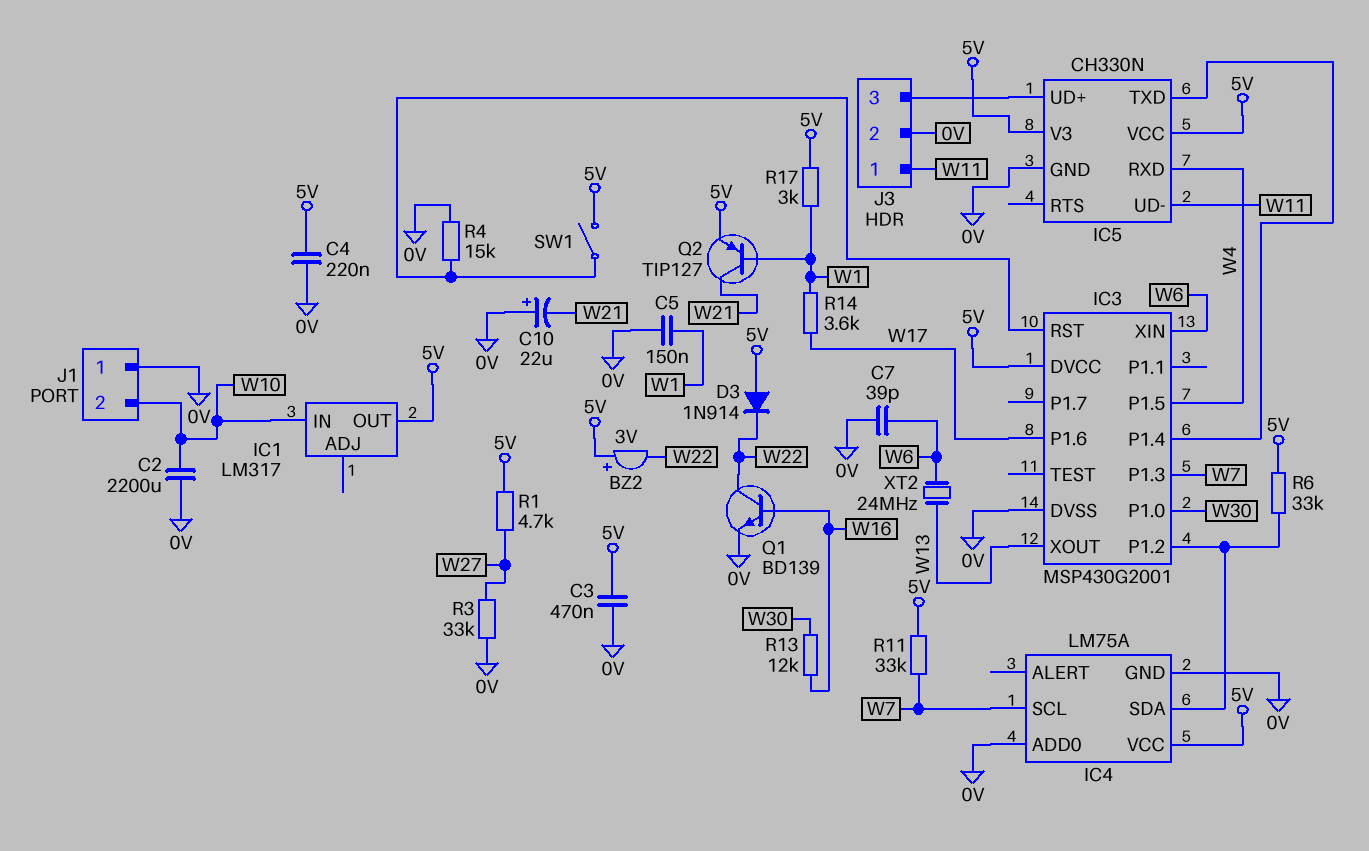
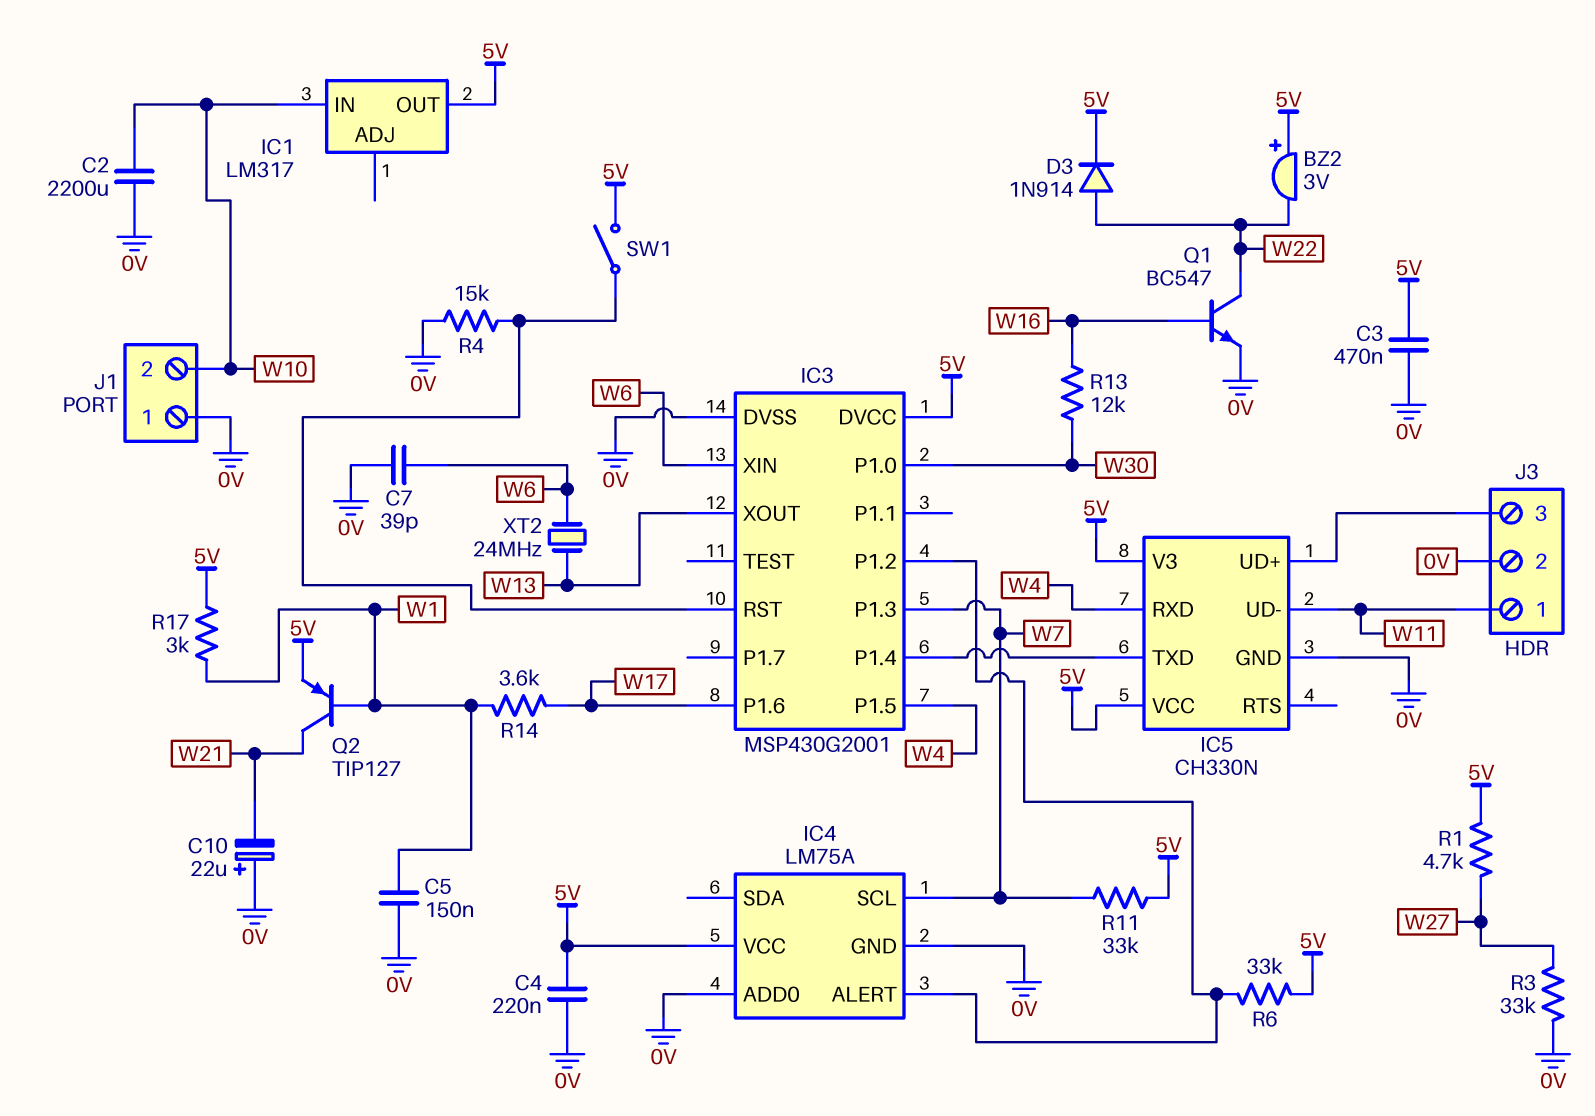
D3: diode 1N914 (A 5V, K W22) -> diode 1N914 (A W22, K 5V)
IC4 pin ALERT: none -> IC3/P1.2
IC4 pin SDA: IC3/P1.2 -> none
Q1: NPN BD139 (B W16, C W22, E 0V) -> NPN BC547 (B W16, C W22, E 0V)

